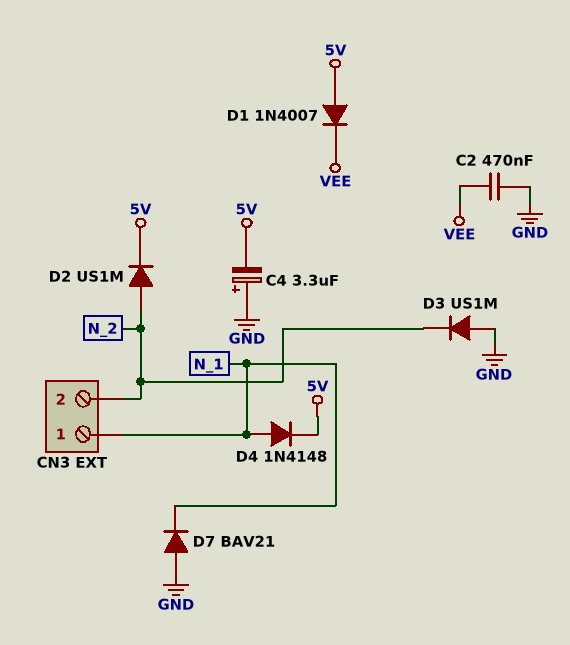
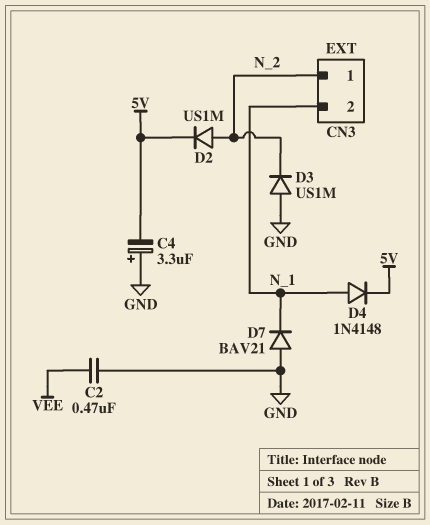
CN3 pin 1: N_1 -> N_2
CN3 pin 2: N_2 -> N_1
D1: diode 1N4007 (A 5V, K VEE) -> none

